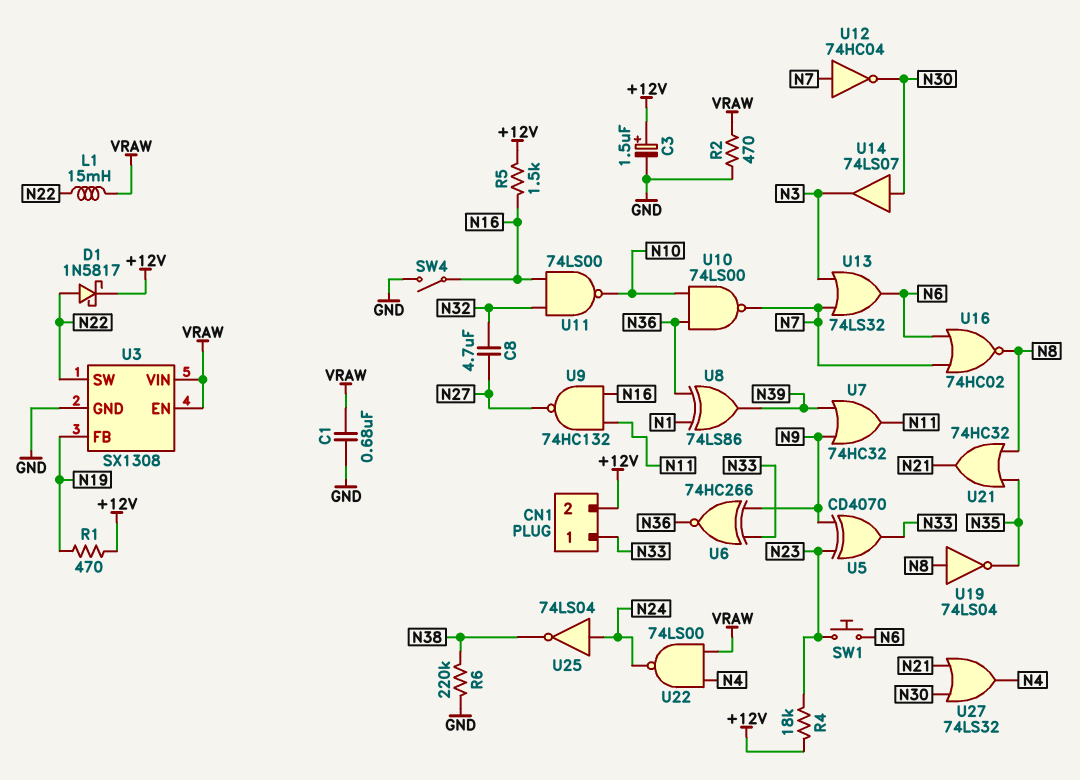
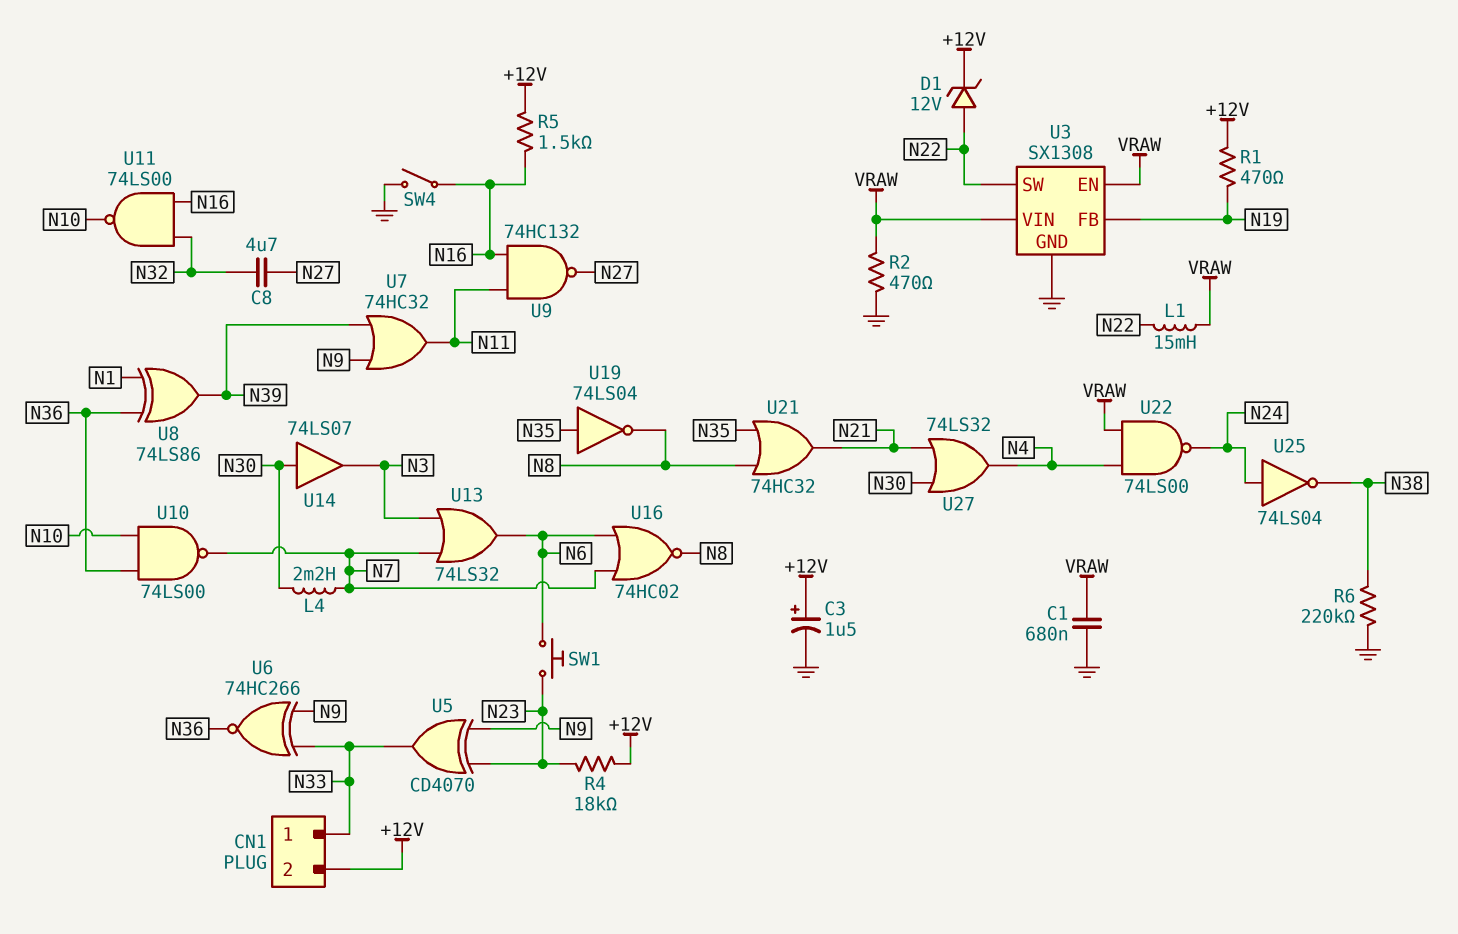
D1: schottky 1N5817 (A N22, K +12V) -> zener 12V (A N22, K +12V)
L4: none -> 2.2mH (N7, N30)
U12: NOT 74HC04 (in N7, out N30) -> none
U19: NOT 74LS04 (in N8, out N35) -> NOT 74LS04 (in N35, out N8)

